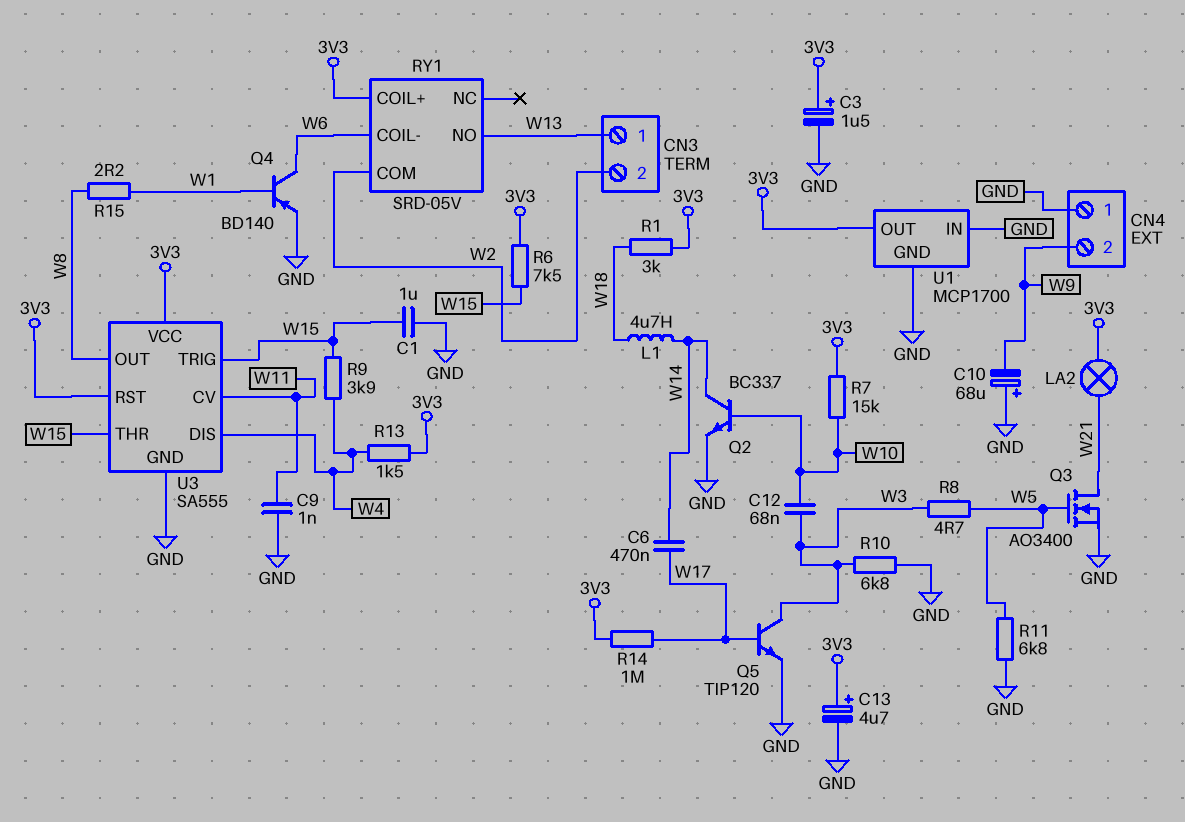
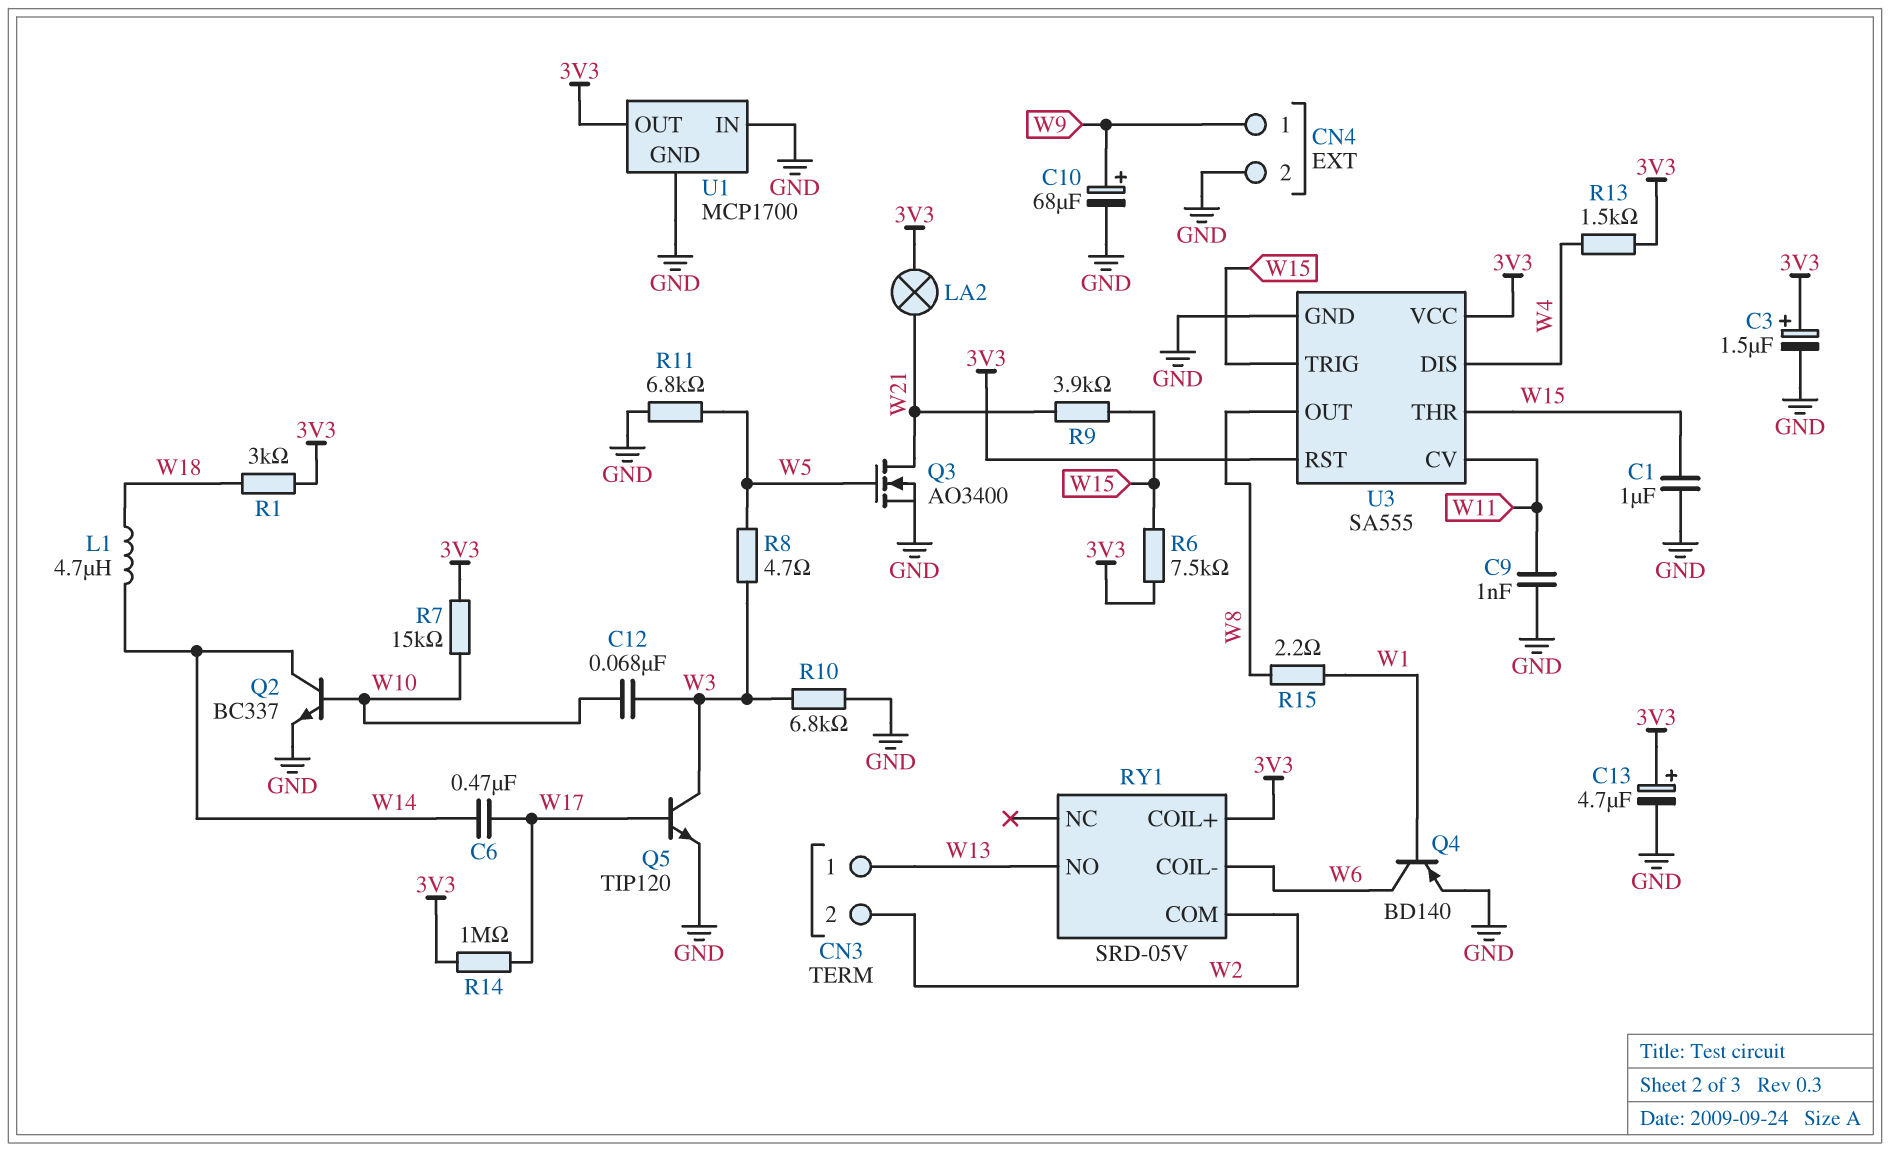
C10: 68uF (plus GND, minus W9) -> 68uF (plus W9, minus GND)
CN4 pin 1: GND -> W9
CN4 pin 2: W9 -> GND
R9: 3.9k (W4, W15) -> 3.9k (W15, W21)

